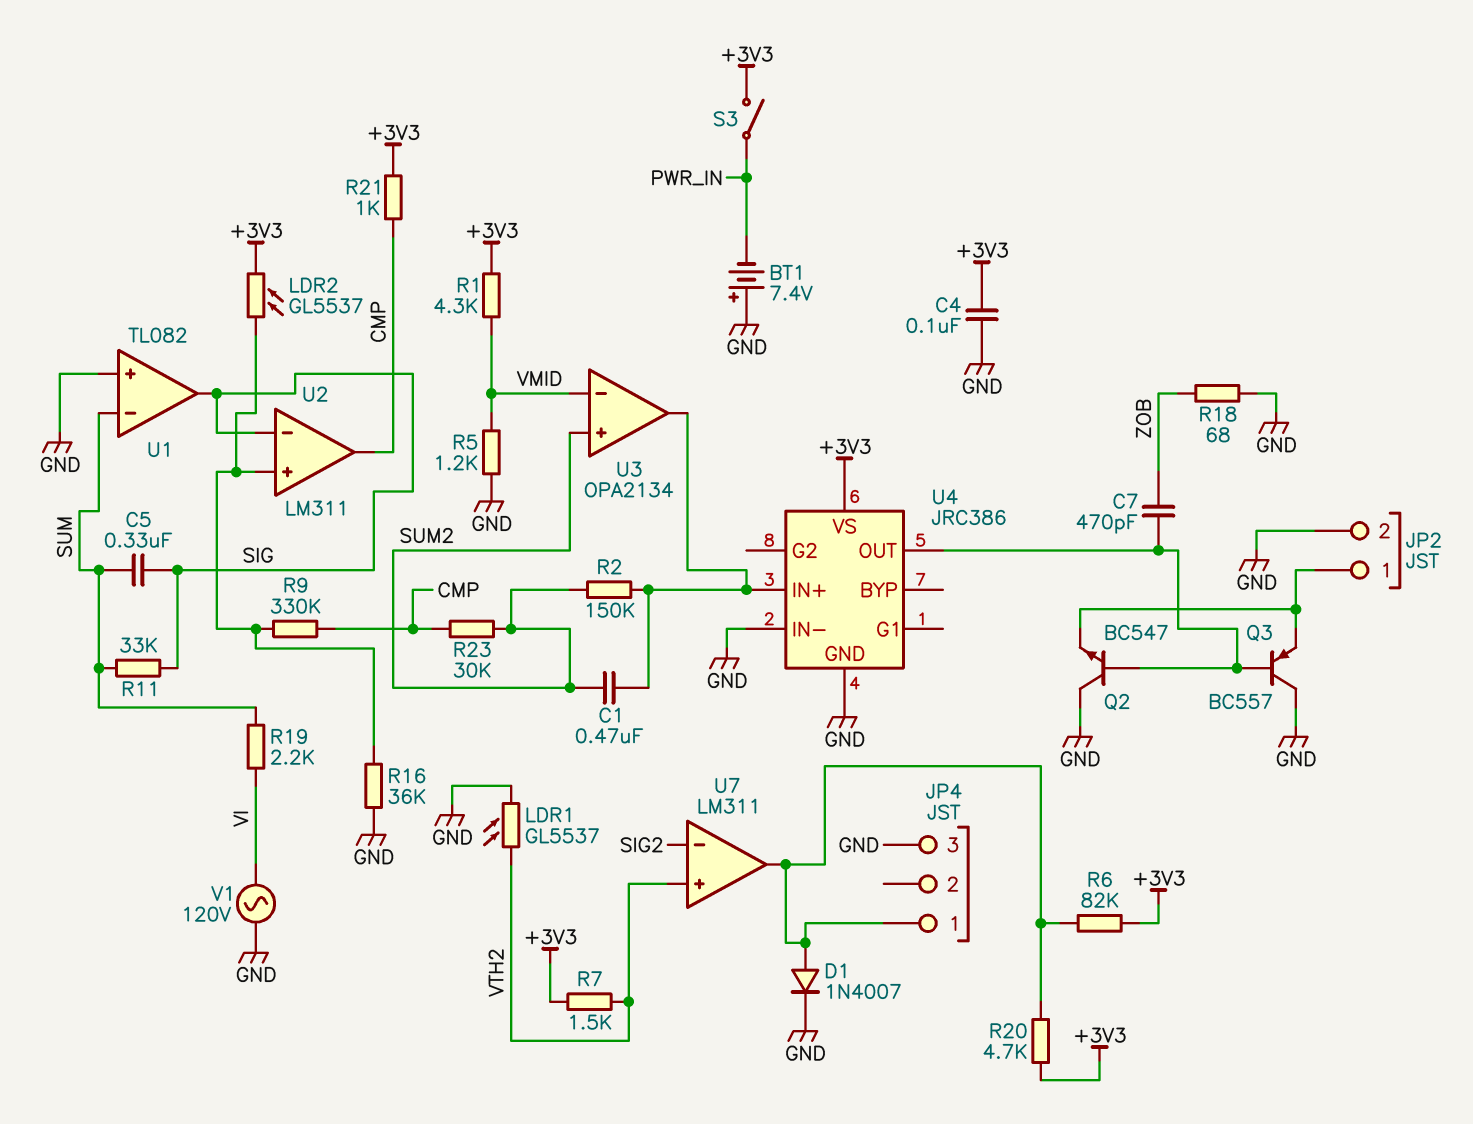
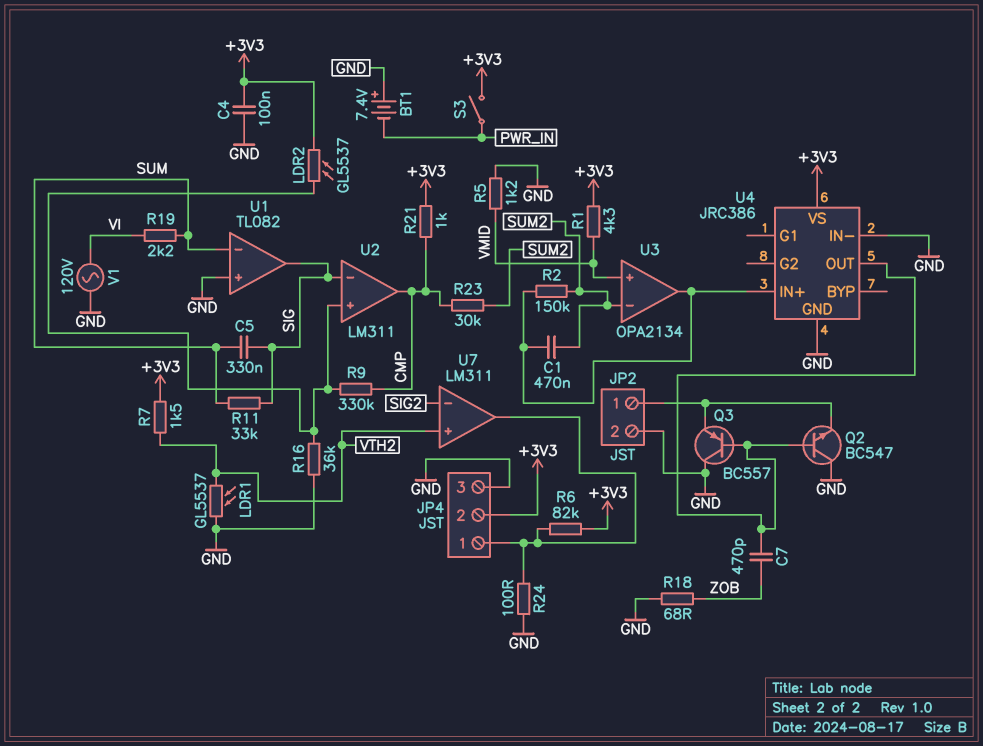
D1: diode 1N4007 (A JP4/1, K GND) -> none
JP4 pin 2: none -> +3V3
R20: 4.7k (+3V3, JP4/1) -> none
R24: none -> 100 (GND, JP4/1)
U3 pin in+: SUM2 -> VMID
U3 pin in-: VMID -> SUM2

